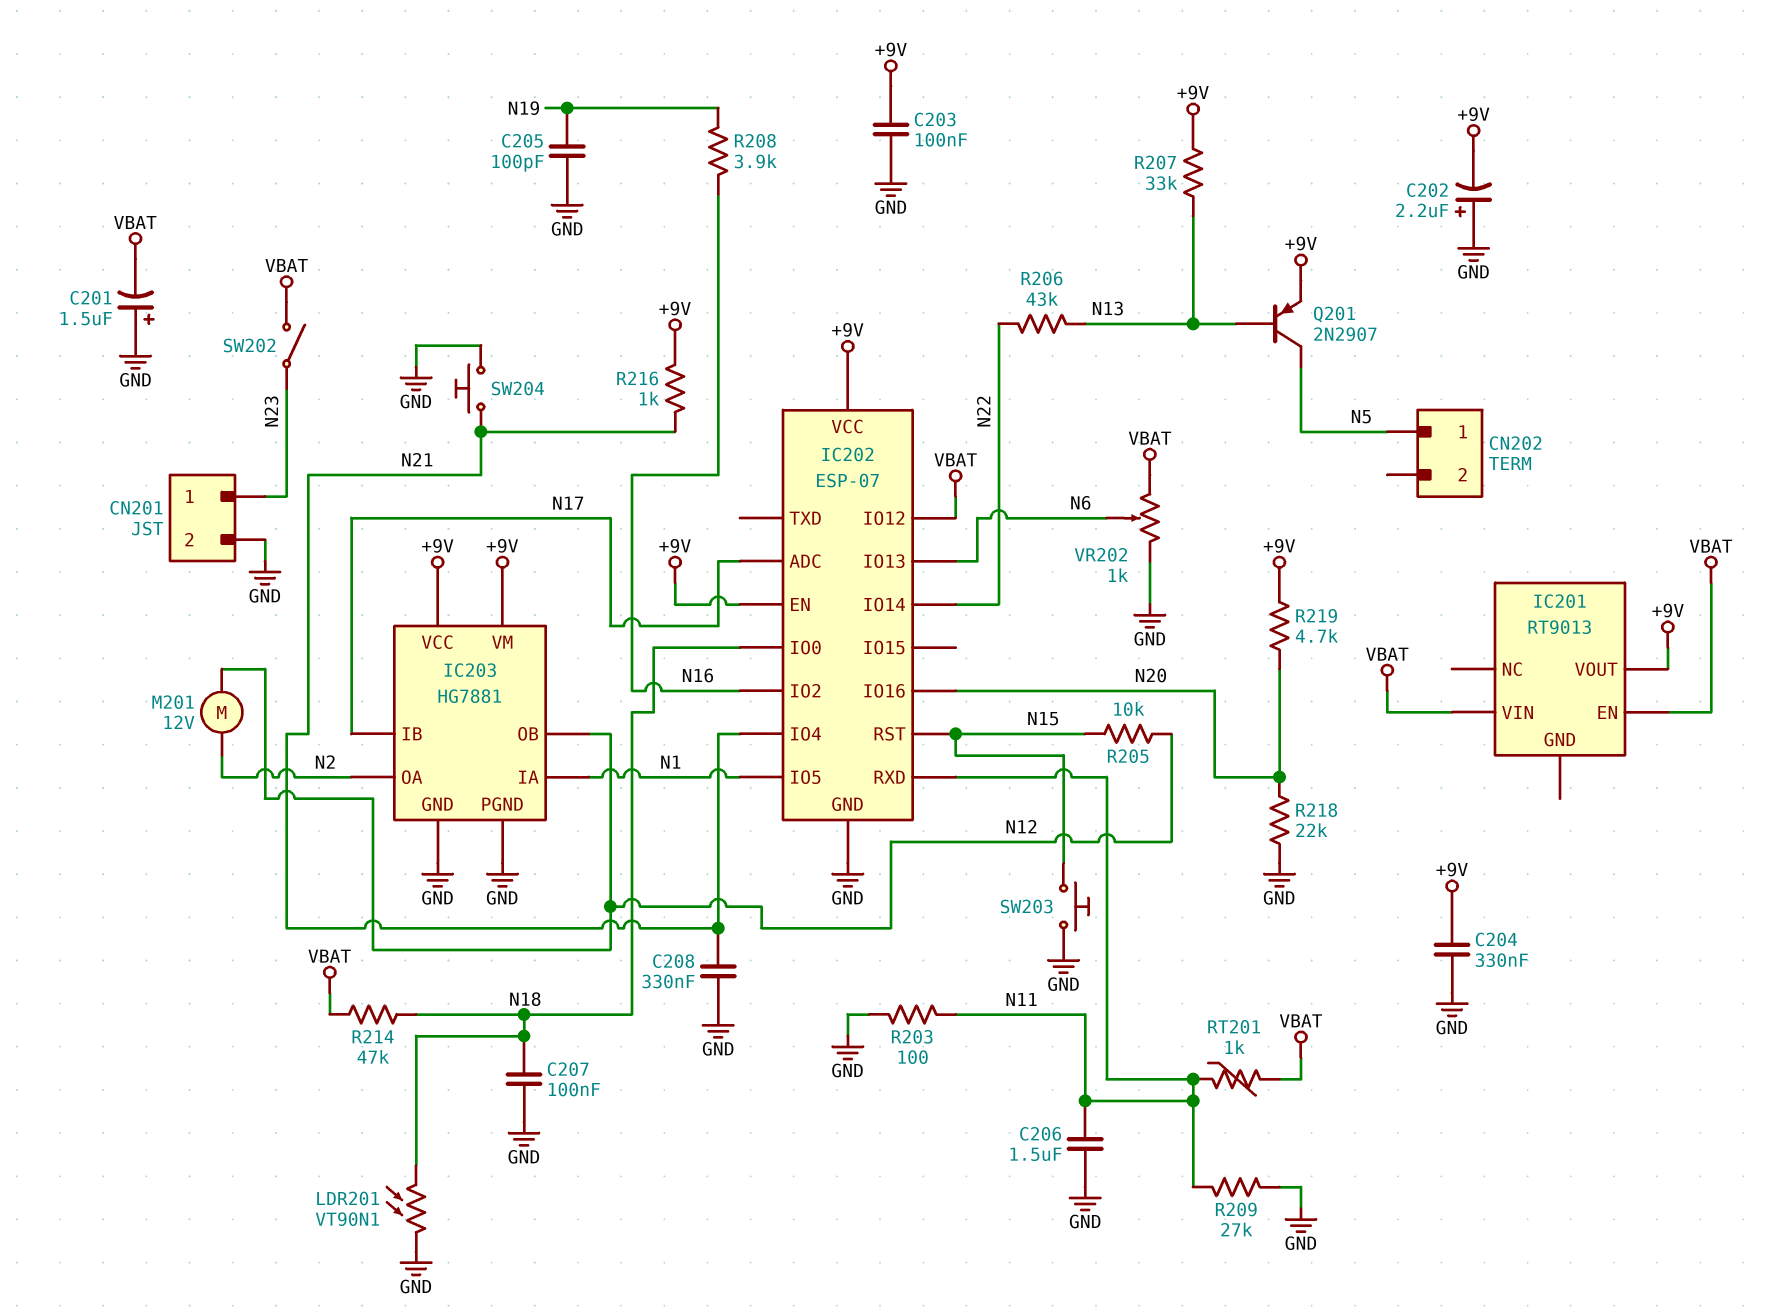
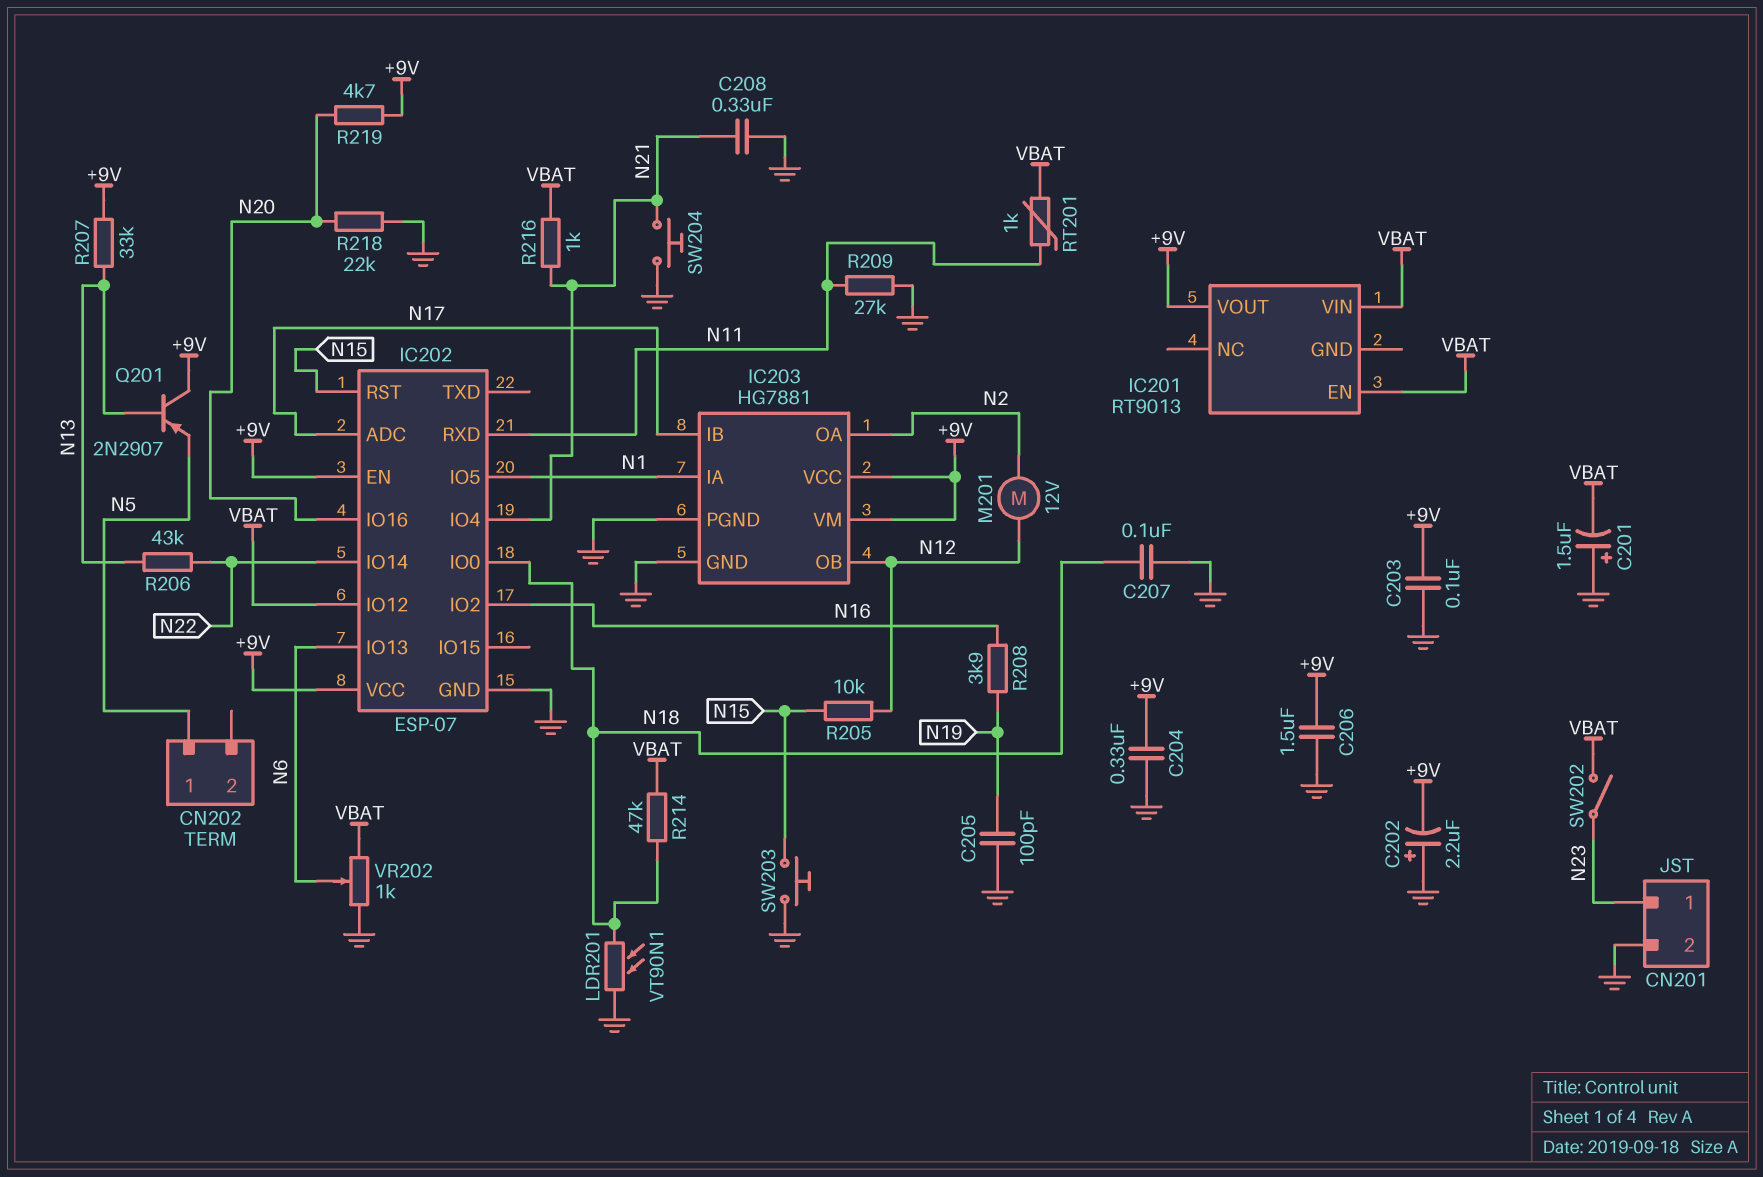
C206: 1.5uF (GND, N11) -> 1.5uF (+9V, GND)
Q201: PNP 2N2907 (B N13, C N5, E +9V) -> PNP 2N2907 (B N13, C +9V, E N5)
R203: 100 (GND, N11) -> none
R216: 1k (+9V, N21) -> 1k (N21, VBAT)

